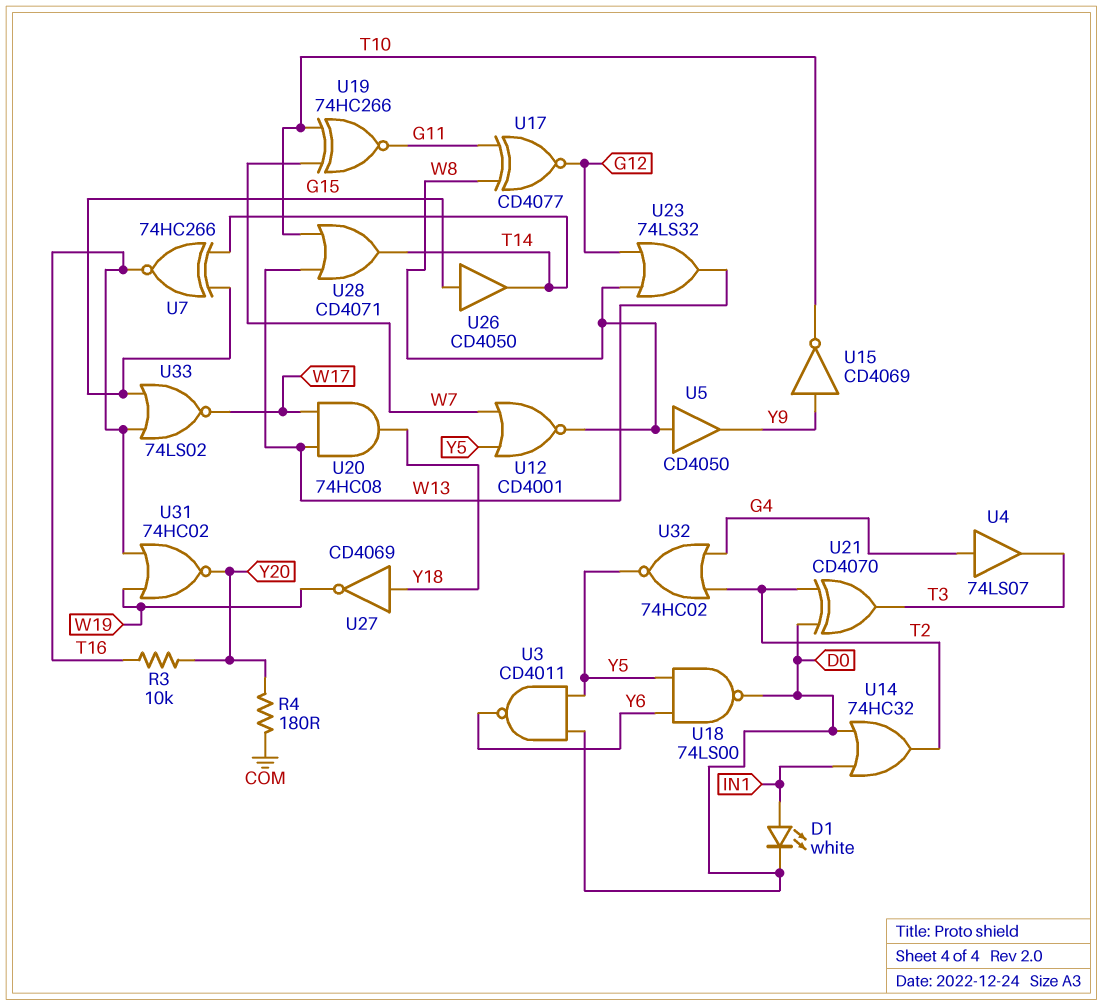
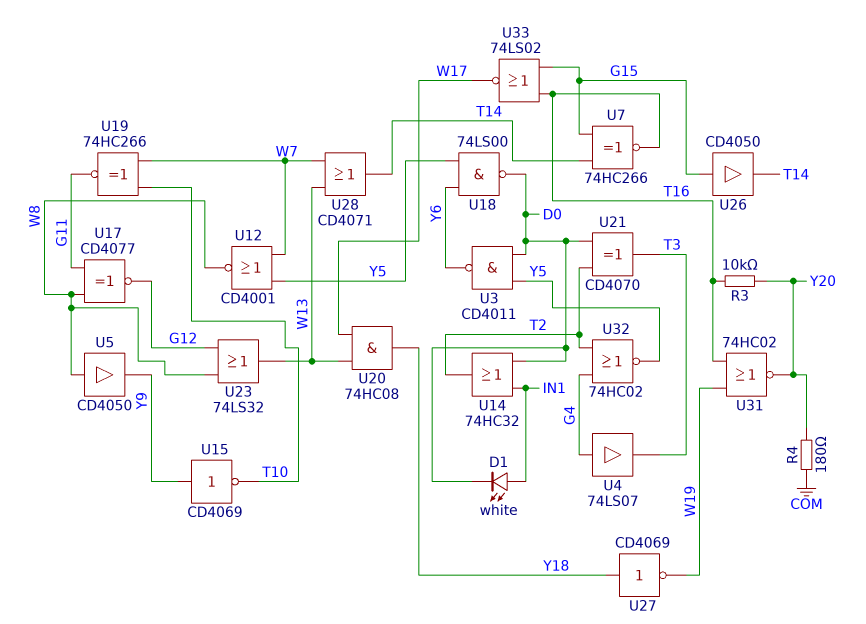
U28: OR CD4071 (in T10, in W13, out T14) -> OR CD4071 (in W7, in W13, out T14)

